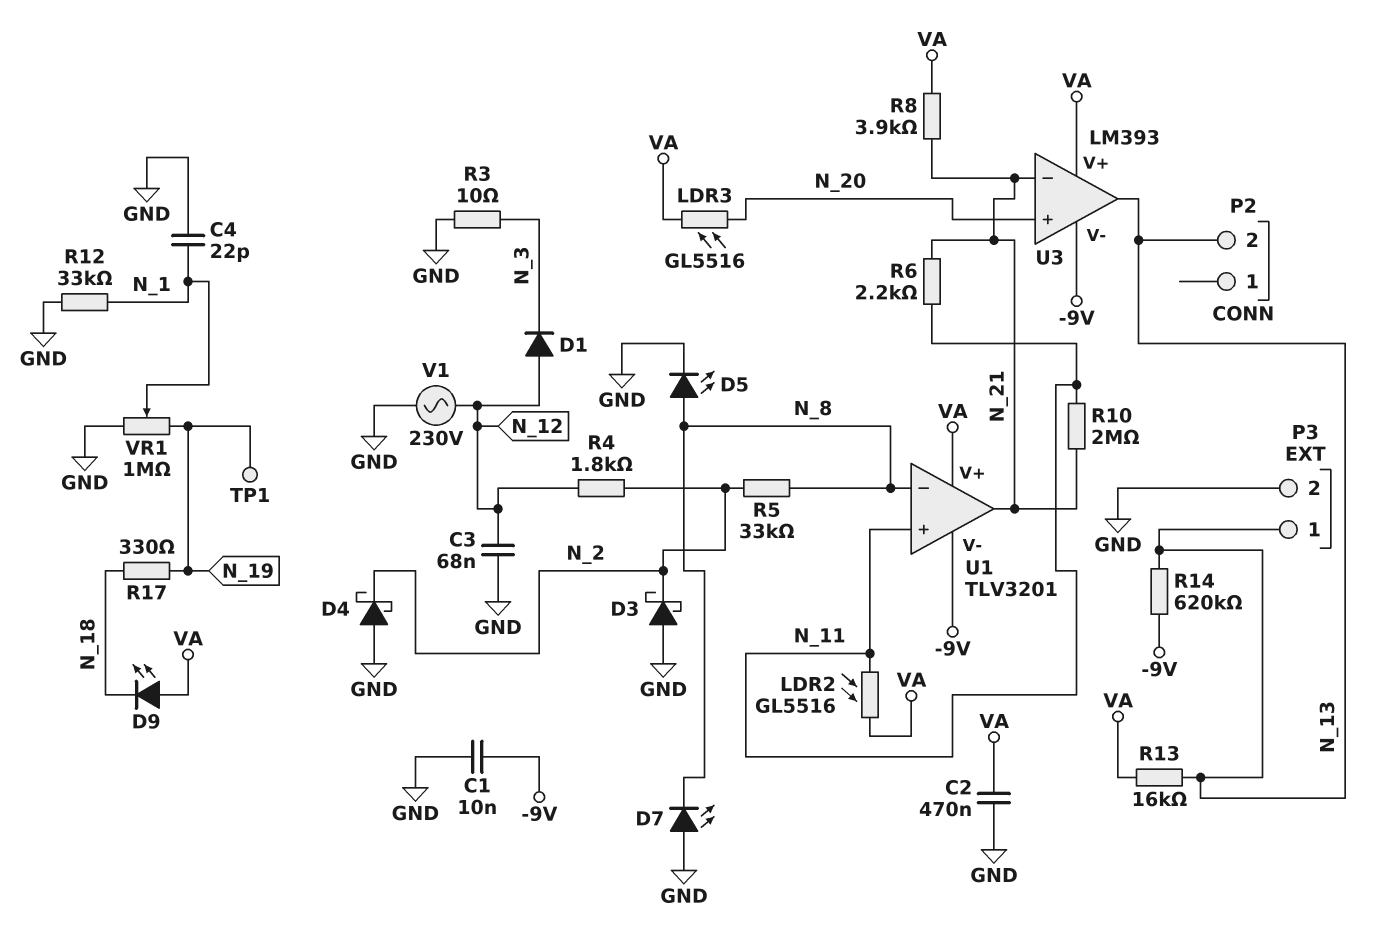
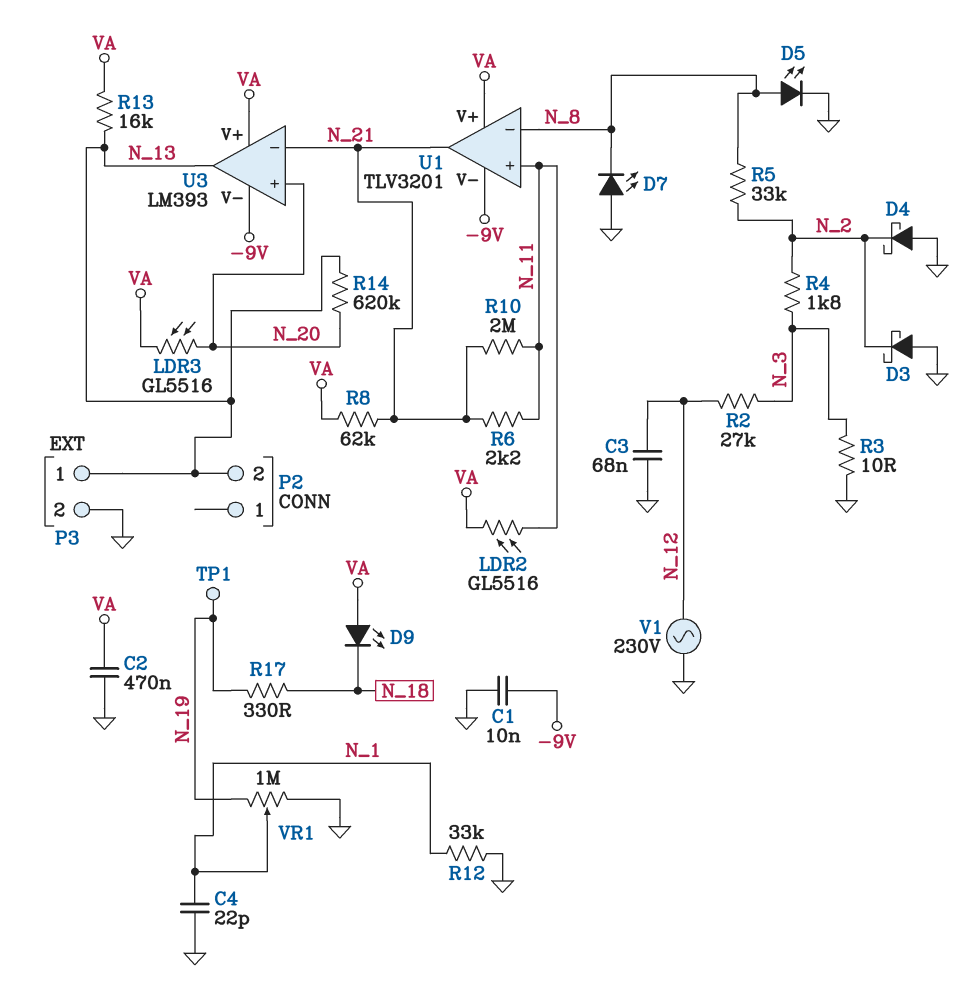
D1: diode (A N_12, K N_3) -> none
R2: none -> 27k (N_3, N_12)
R4: 1.8k (N_2, N_12) -> 1.8k (N_2, N_3)
R8: 3.9k (N_21, VA) -> 62k (N_21, VA)
R14: 620k (-9V, N_13) -> 620k (N_13, N_20)

